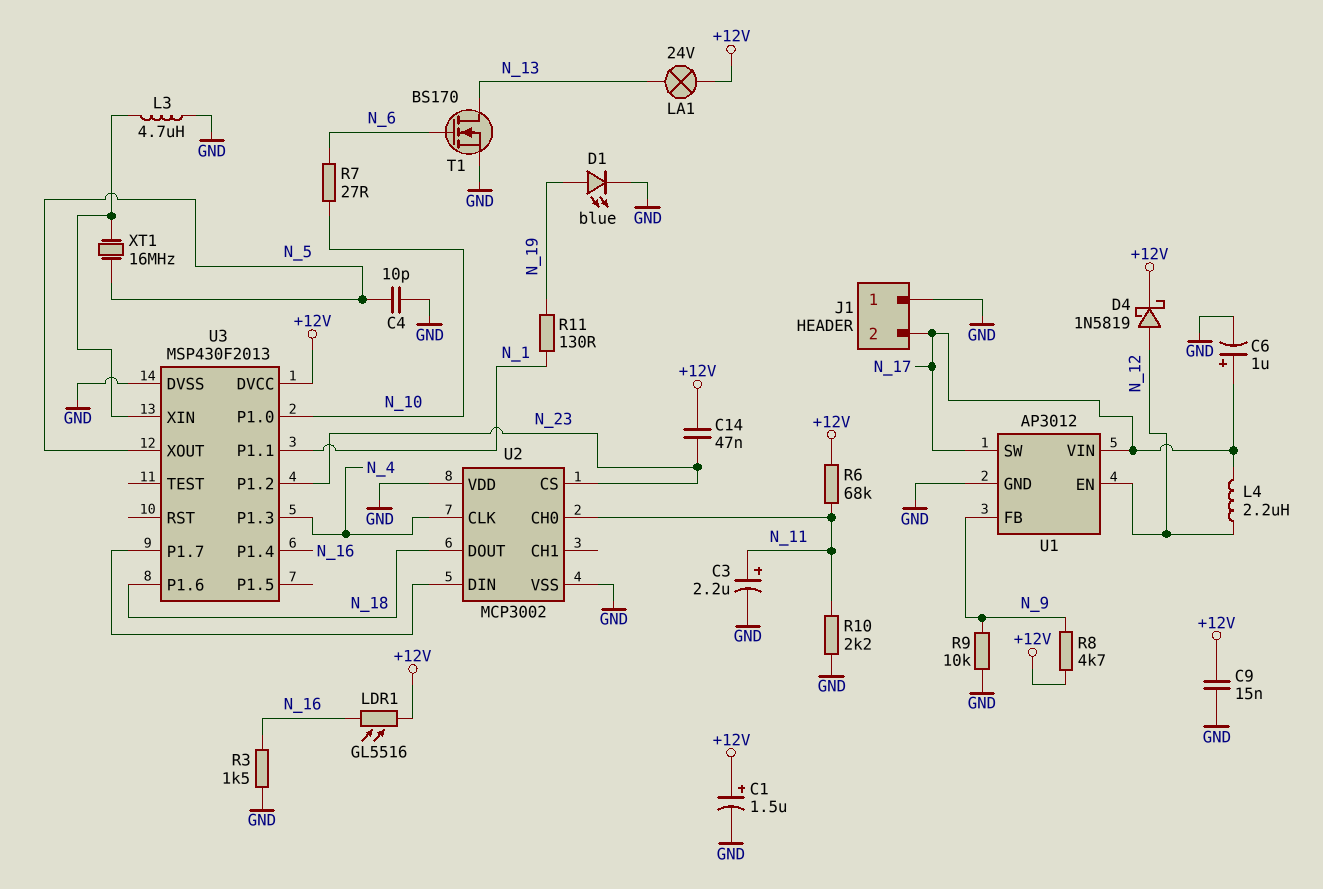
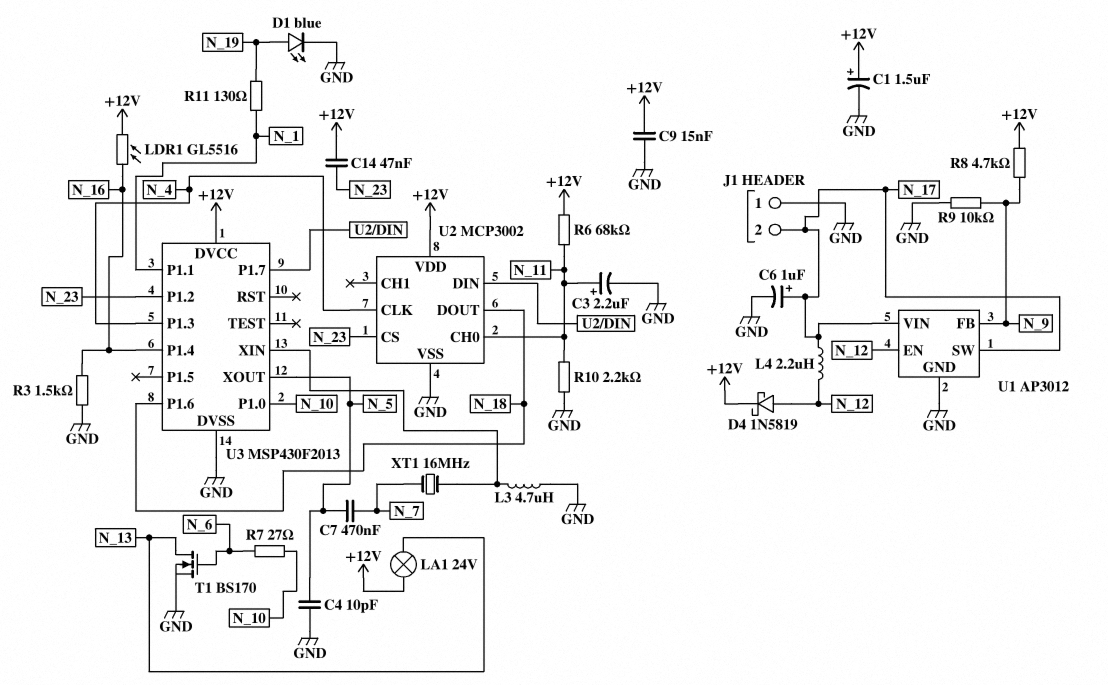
C7: none -> 470nF (N_5, N_7)
U2 pin VDD: GND -> +12V
XT1: 16MHz (N_5, U3/XIN) -> 16MHz (N_7, U3/XIN)

